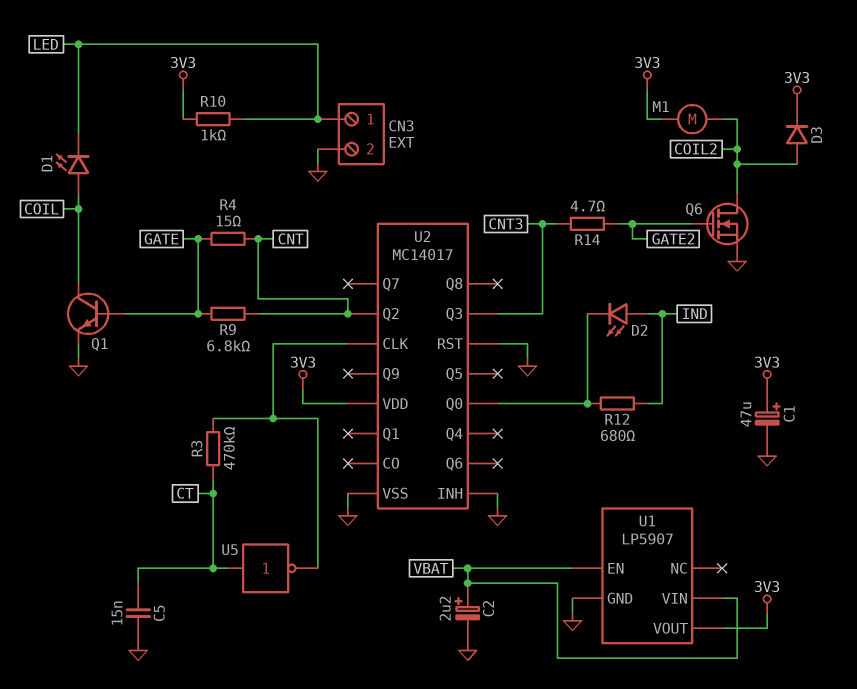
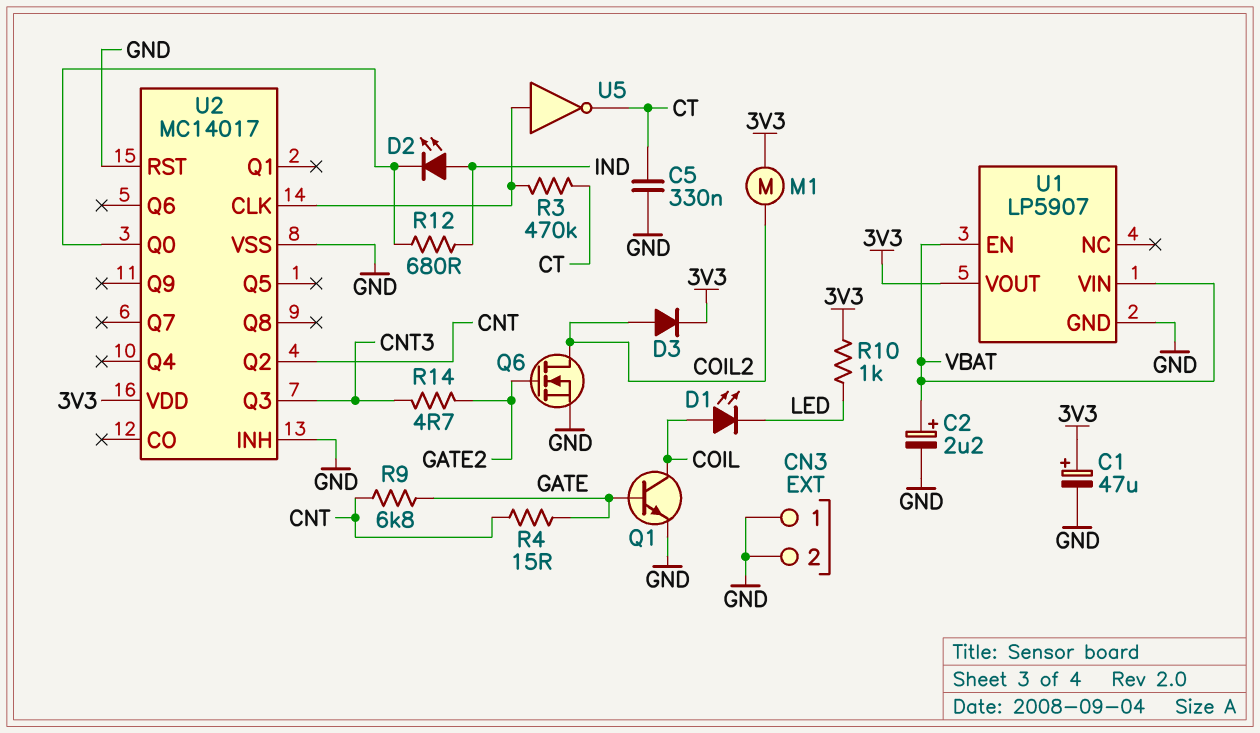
C5: 15nF (CT, GND) -> 330nF (CT, GND)
CN3 pin 1: LED -> GND
U5: NOT (in CT, out U2/CLK) -> NOT (in U2/CLK, out CT)

